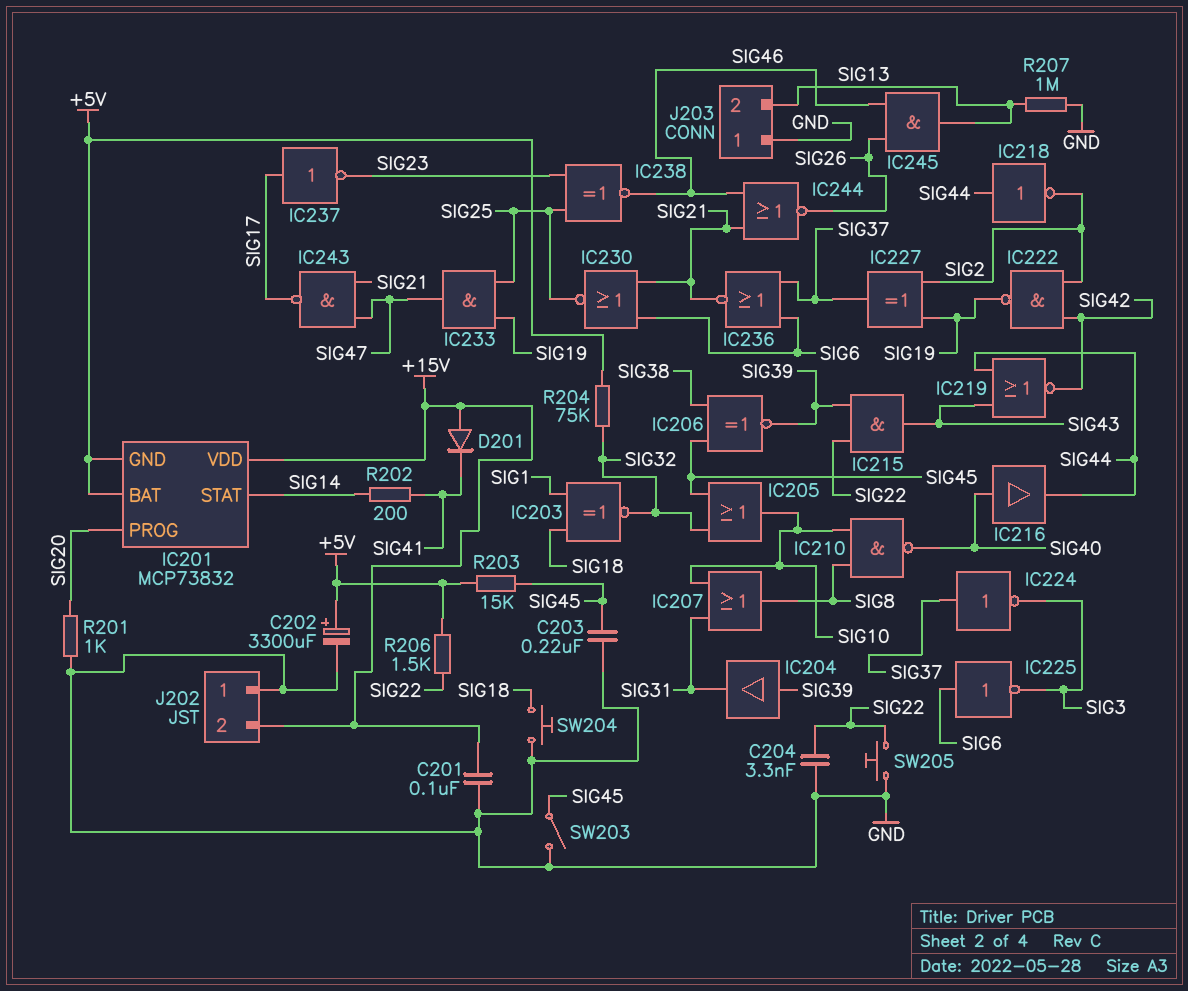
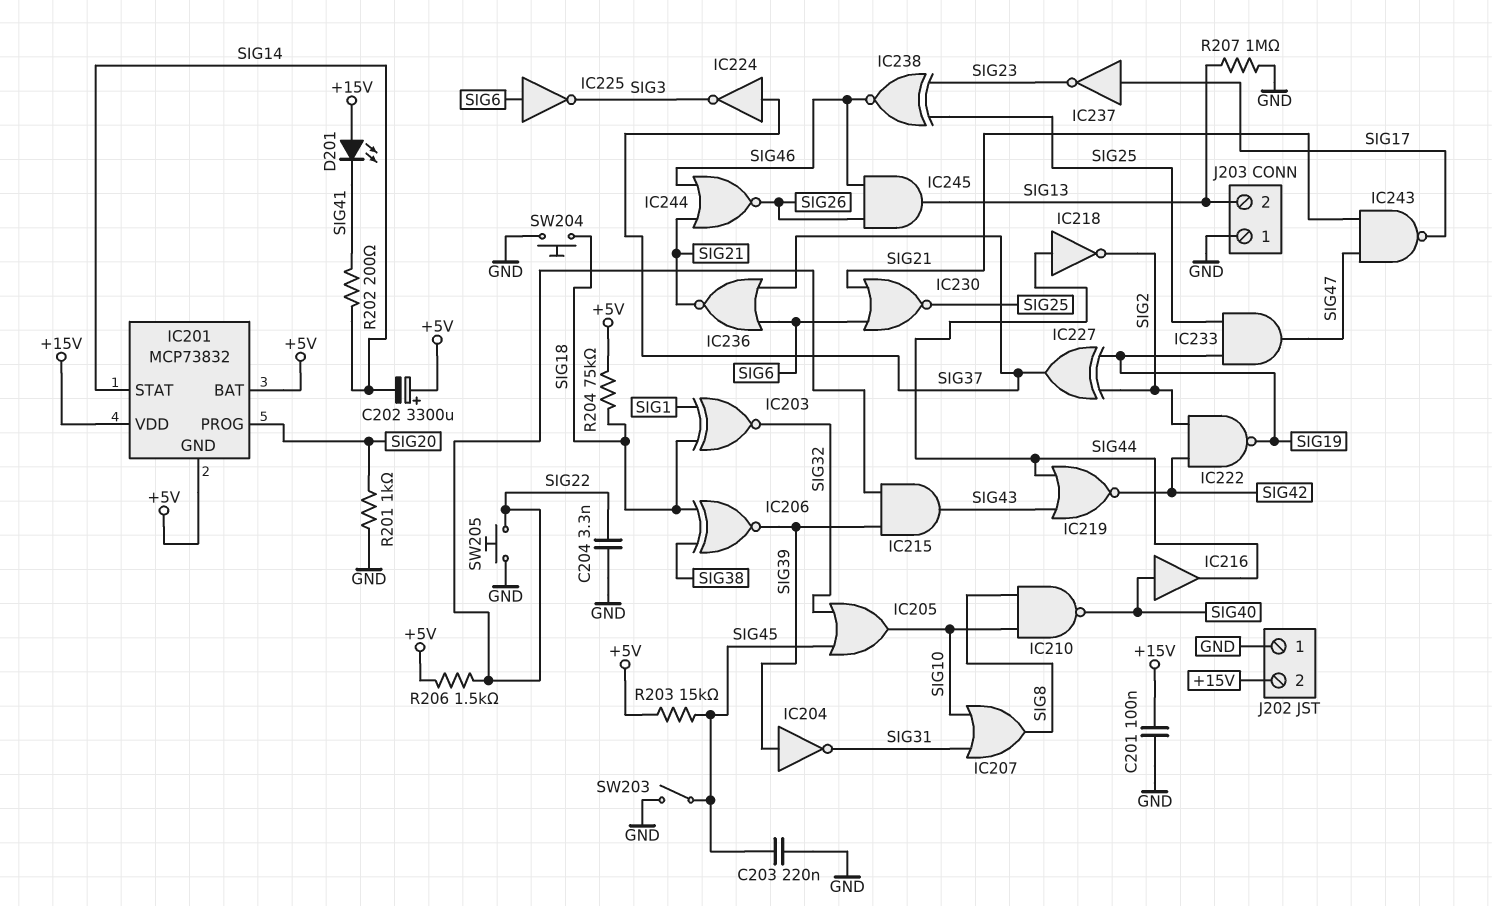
C202: 3300uF (plus +5V, minus GND) -> 3300uF (plus +5V, minus SIG14)
D201: diode (A +15V, K SIG41) -> LED (A +15V, K SIG41)
IC204: buffer (in SIG39, out SIG31) -> NOT (in SIG39, out SIG31)
IC206: XNOR (in SIG38, in SIG45, out SIG39) -> XNOR (in SIG18, in SIG38, out SIG39)
R204: 75k (+5V, SIG32) -> 75k (+5V, SIG18)

